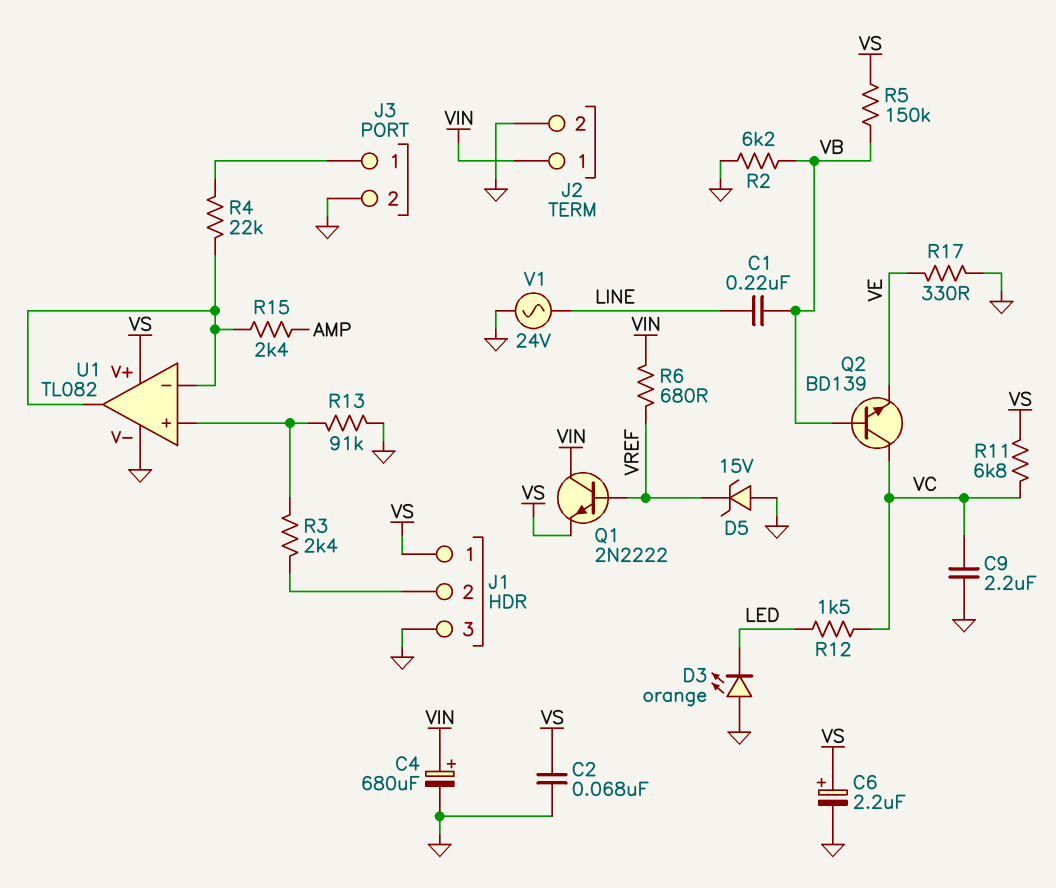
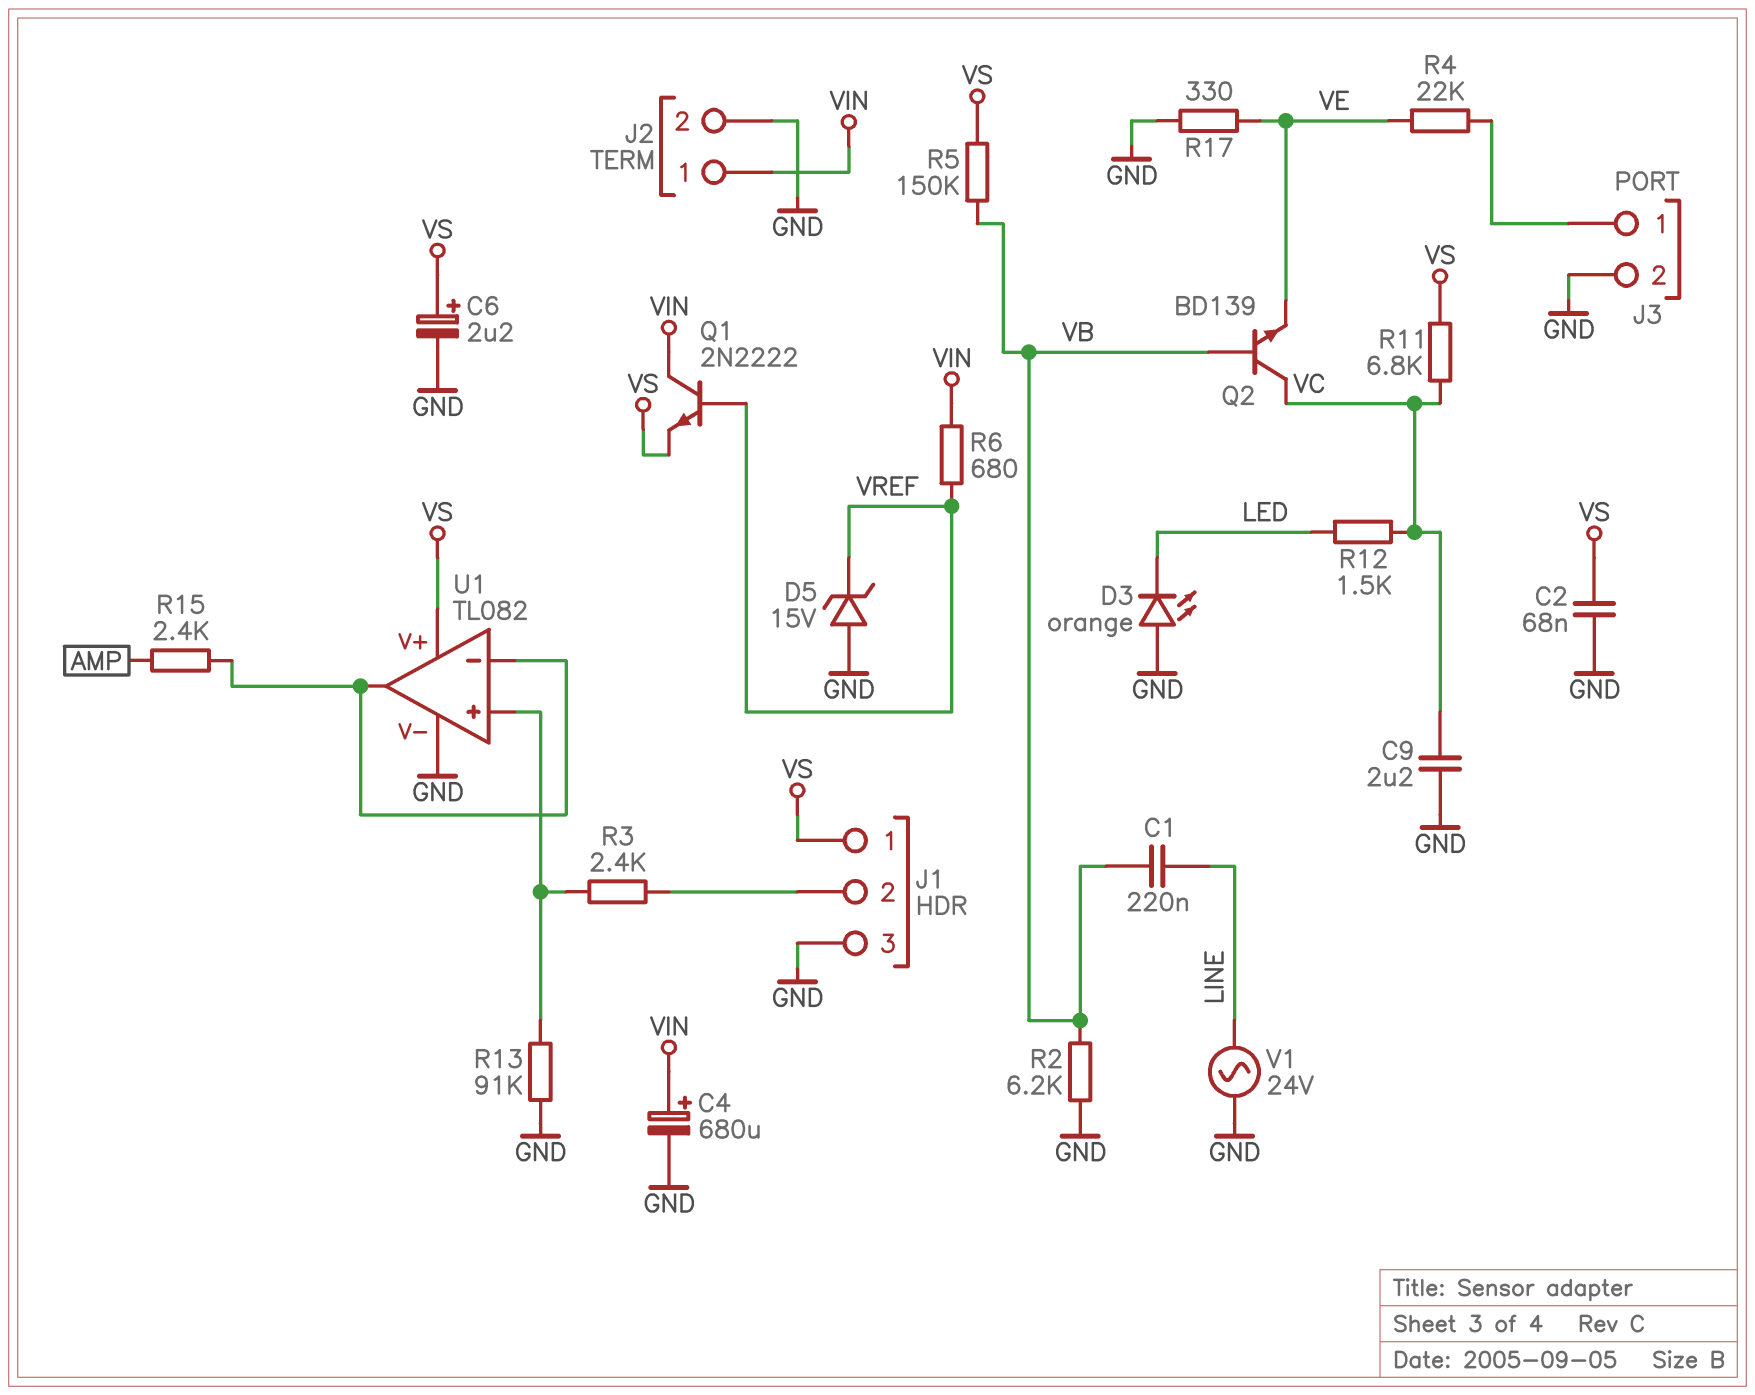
R4: 22k (J3/1, U1/in-) -> 22k (J3/1, VE)

